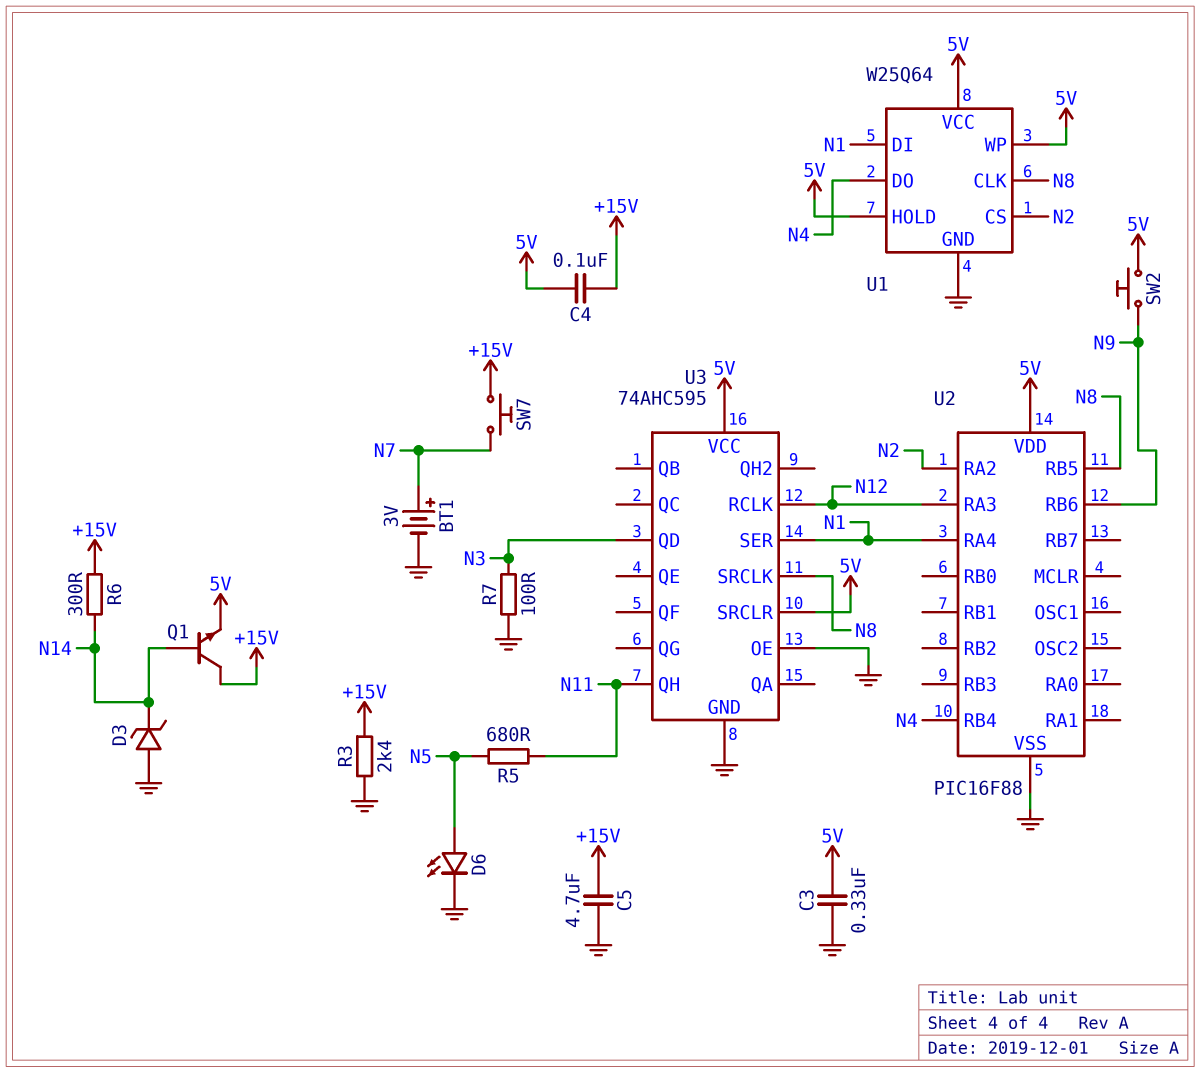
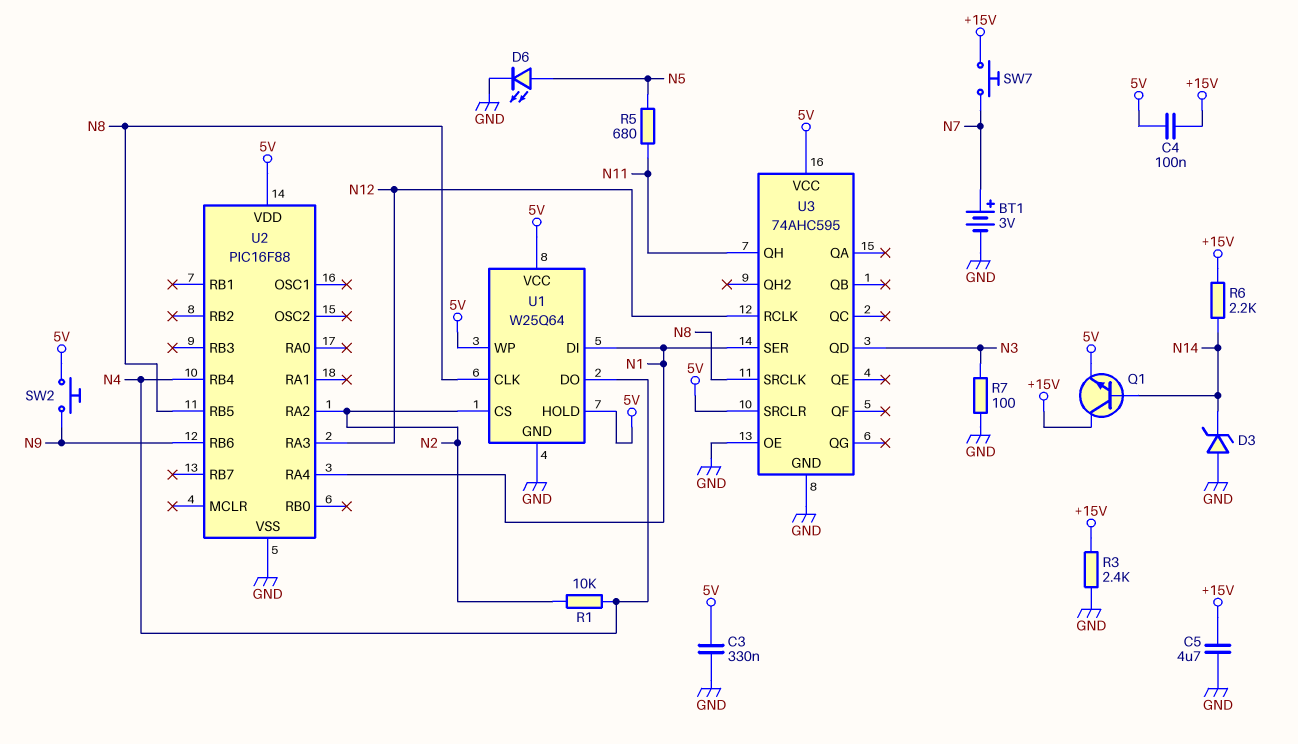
R1: none -> 10k (N2, N4)
R6: 300 (+15V, N14) -> 2.2k (+15V, N14)

